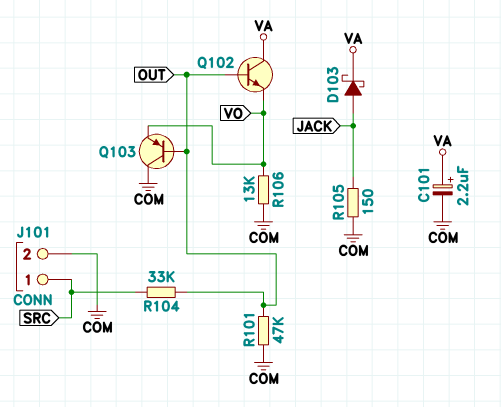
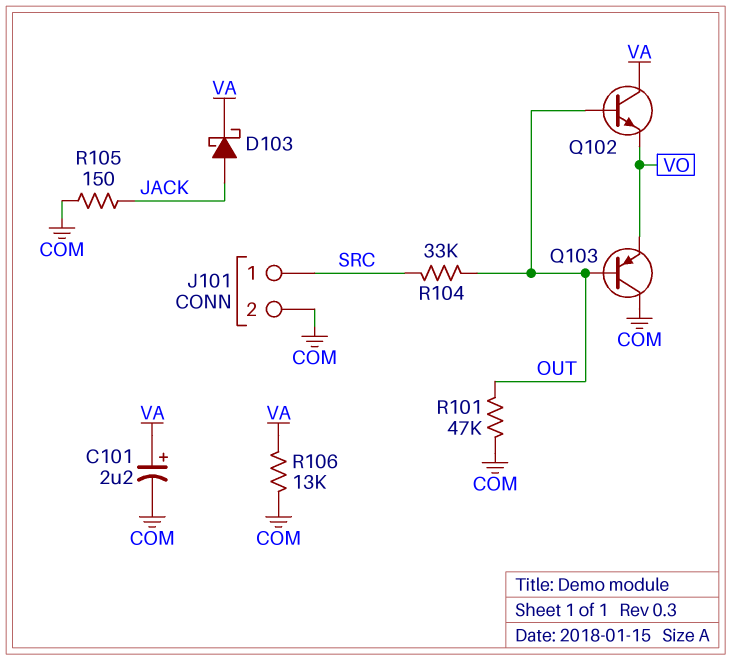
R106: 13k (COM, VO) -> 13k (COM, VA)

